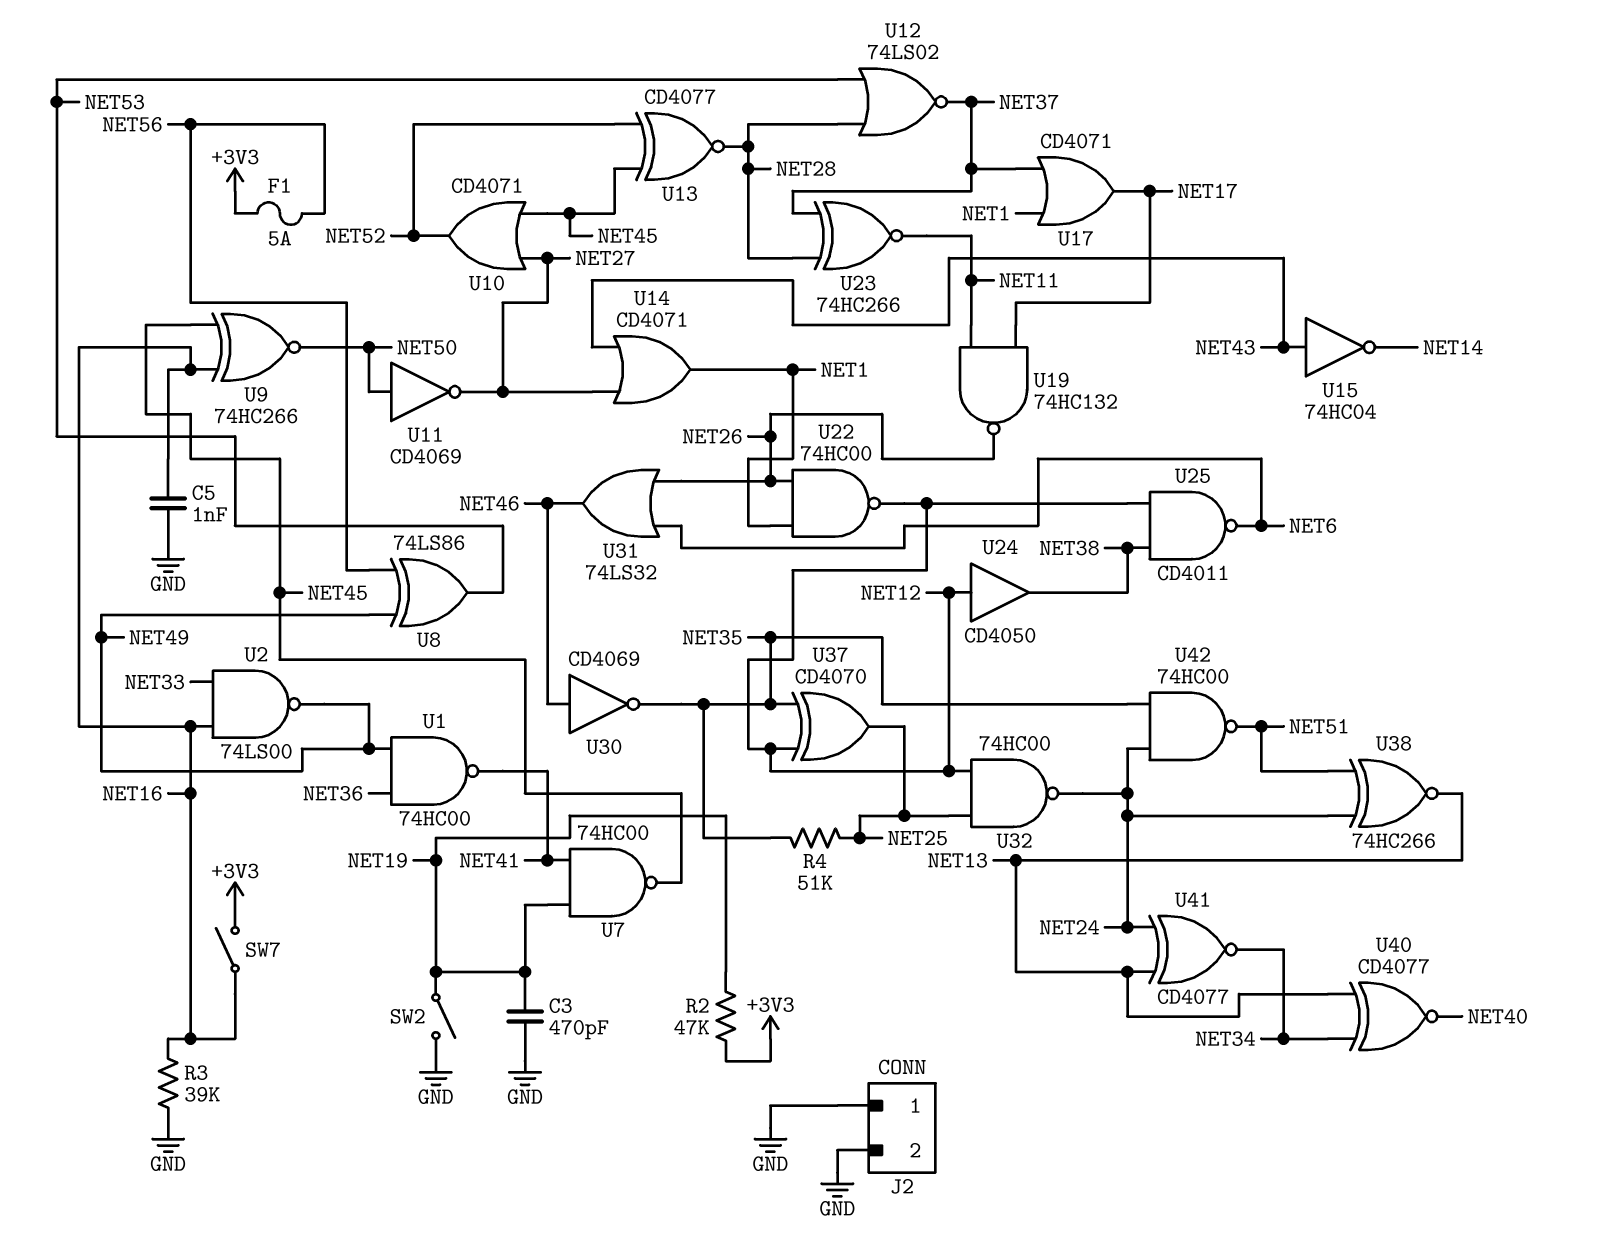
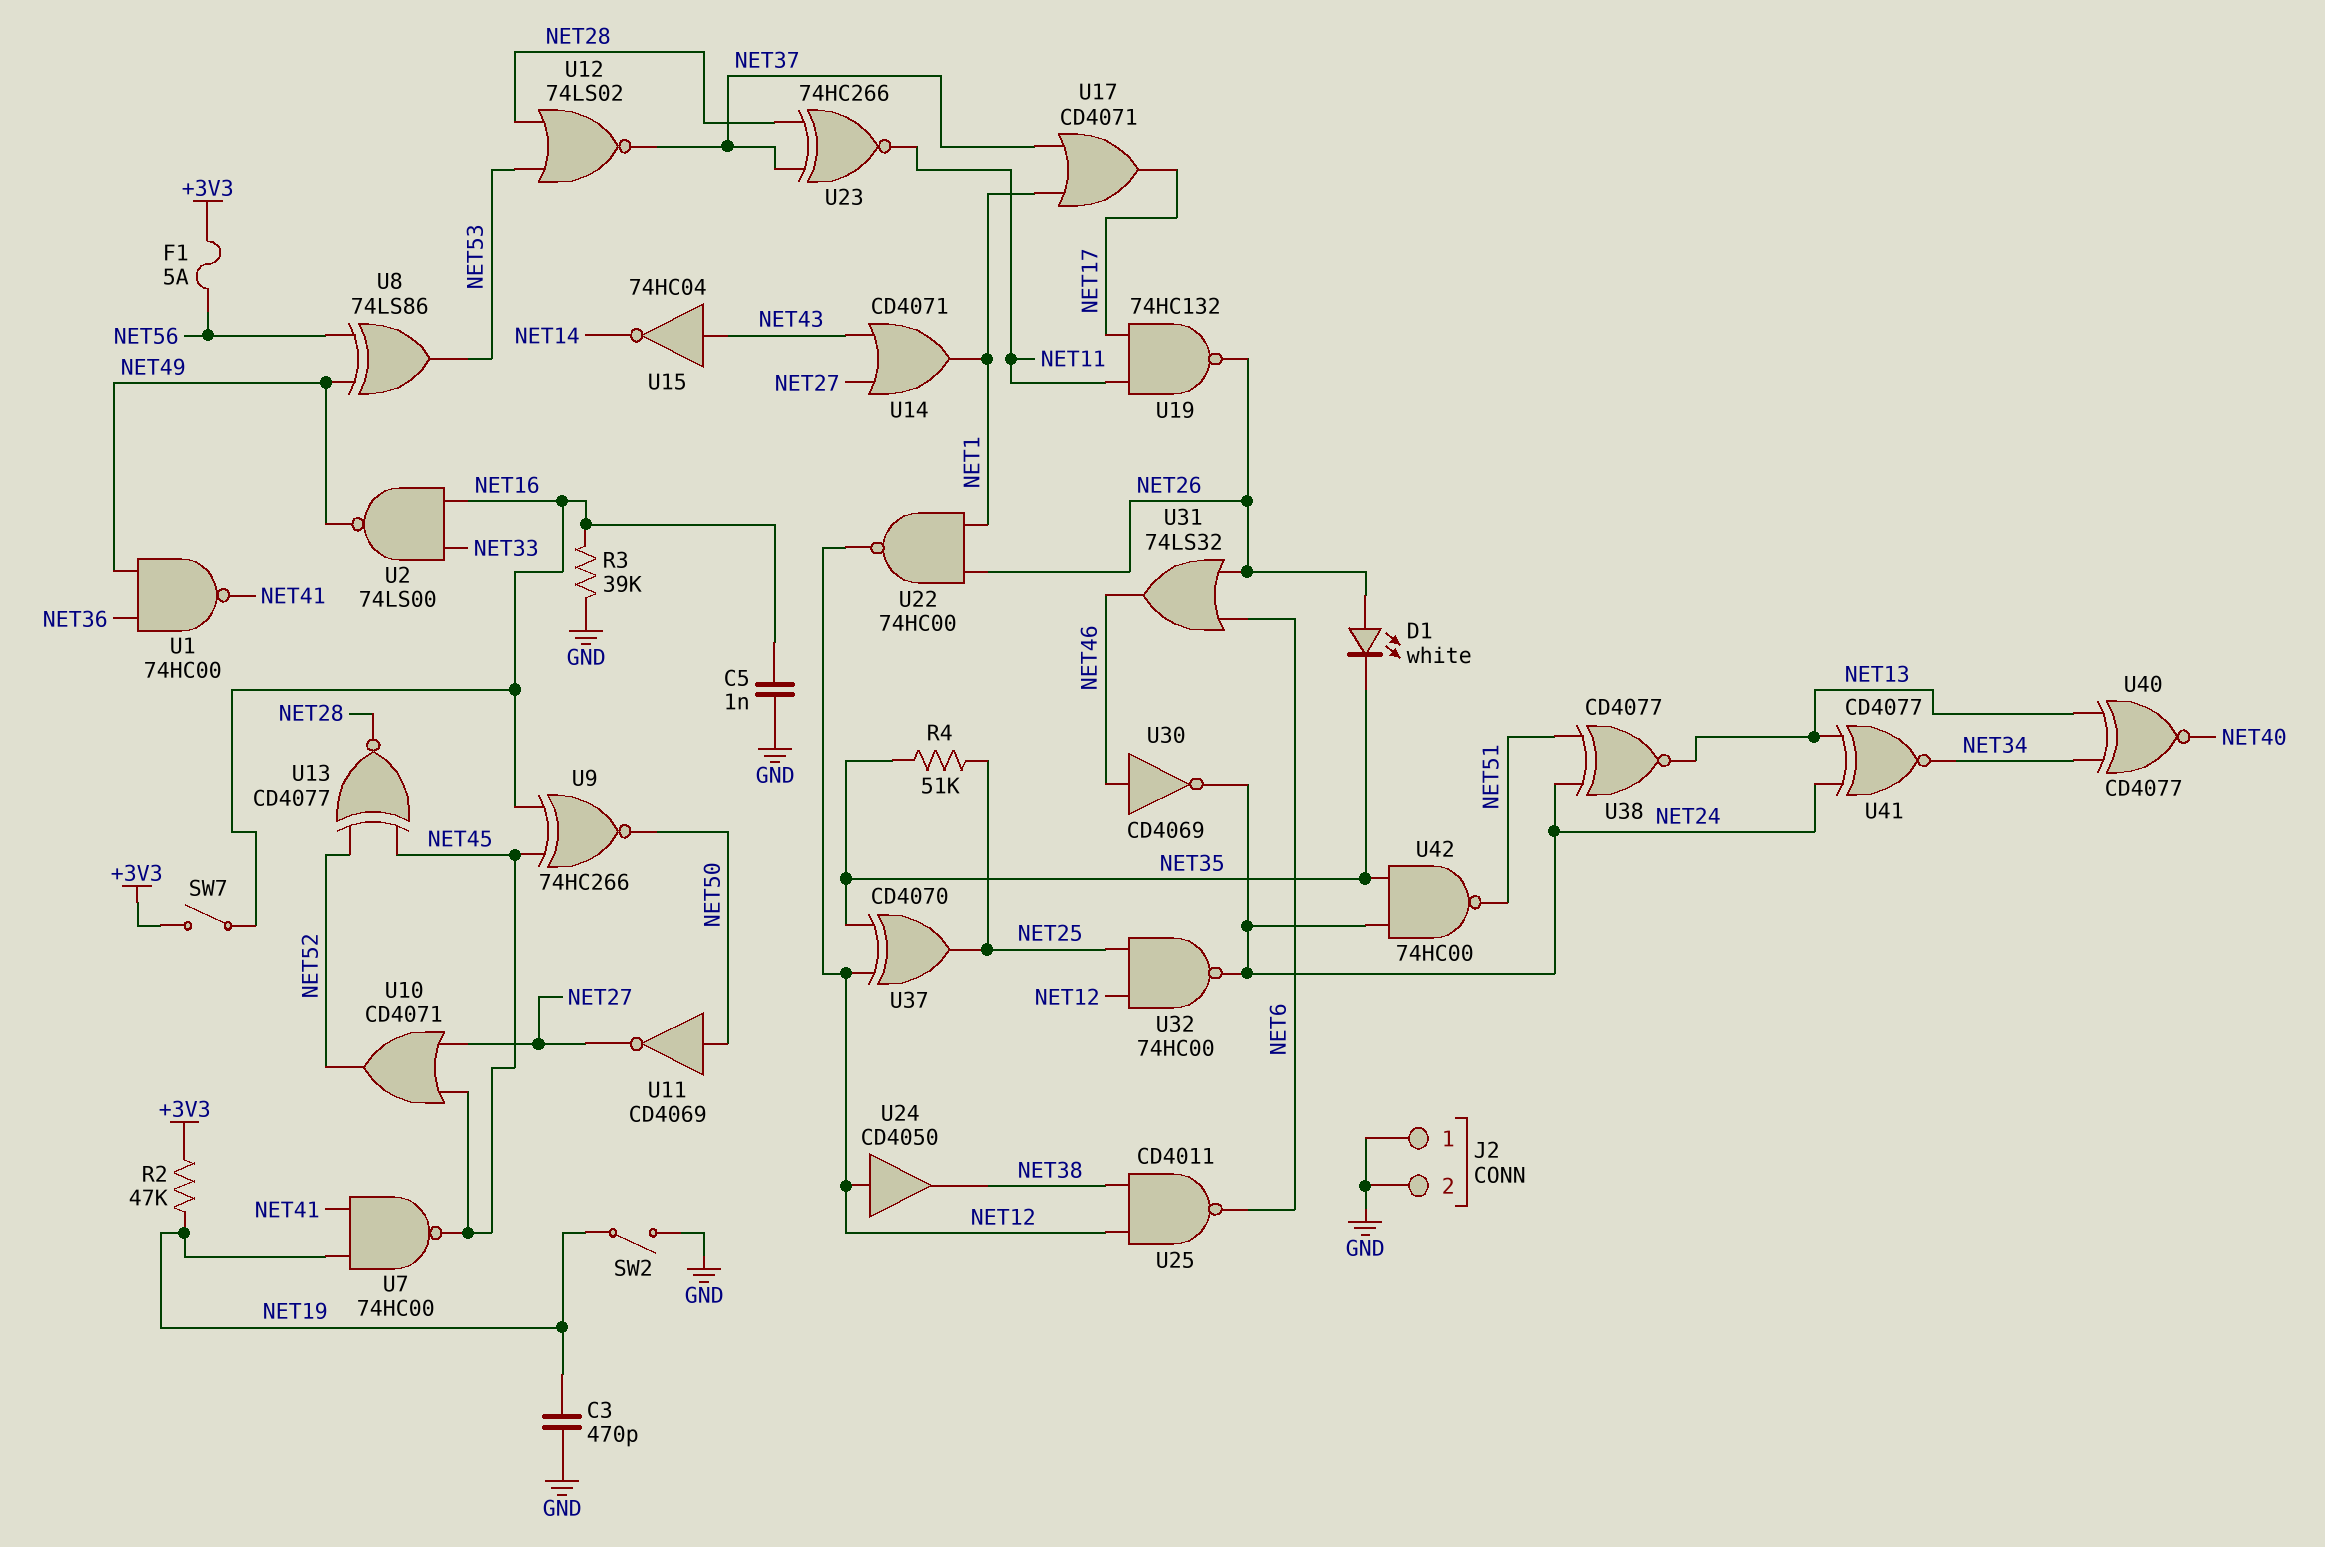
D1: none -> LED white (A NET26, K NET35)
U30: NOT CD4069 (in NET46, out NET35) -> NOT CD4069 (in NET46, out NET24)
U38: XNOR 74HC266 (in NET24, in NET51, out NET13) -> XNOR CD4077 (in NET24, in NET51, out NET13)

